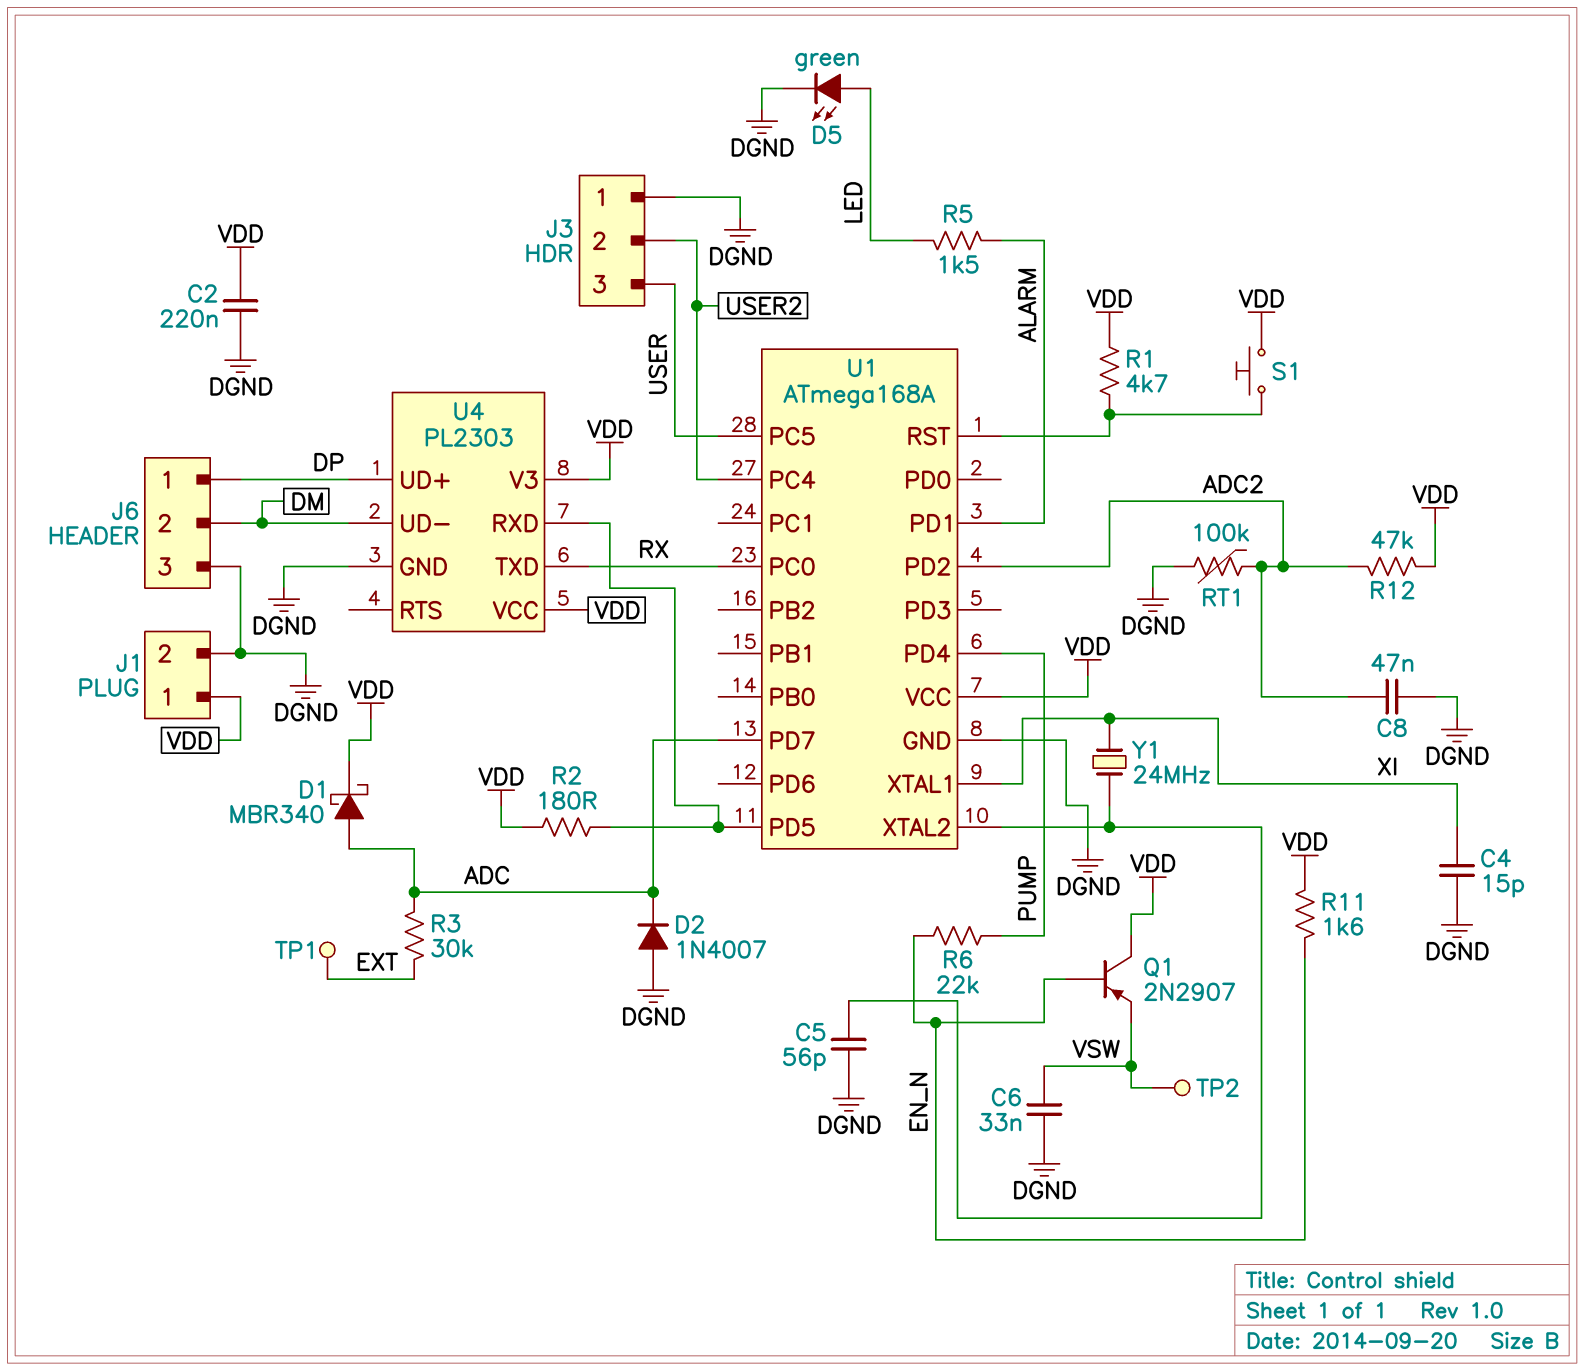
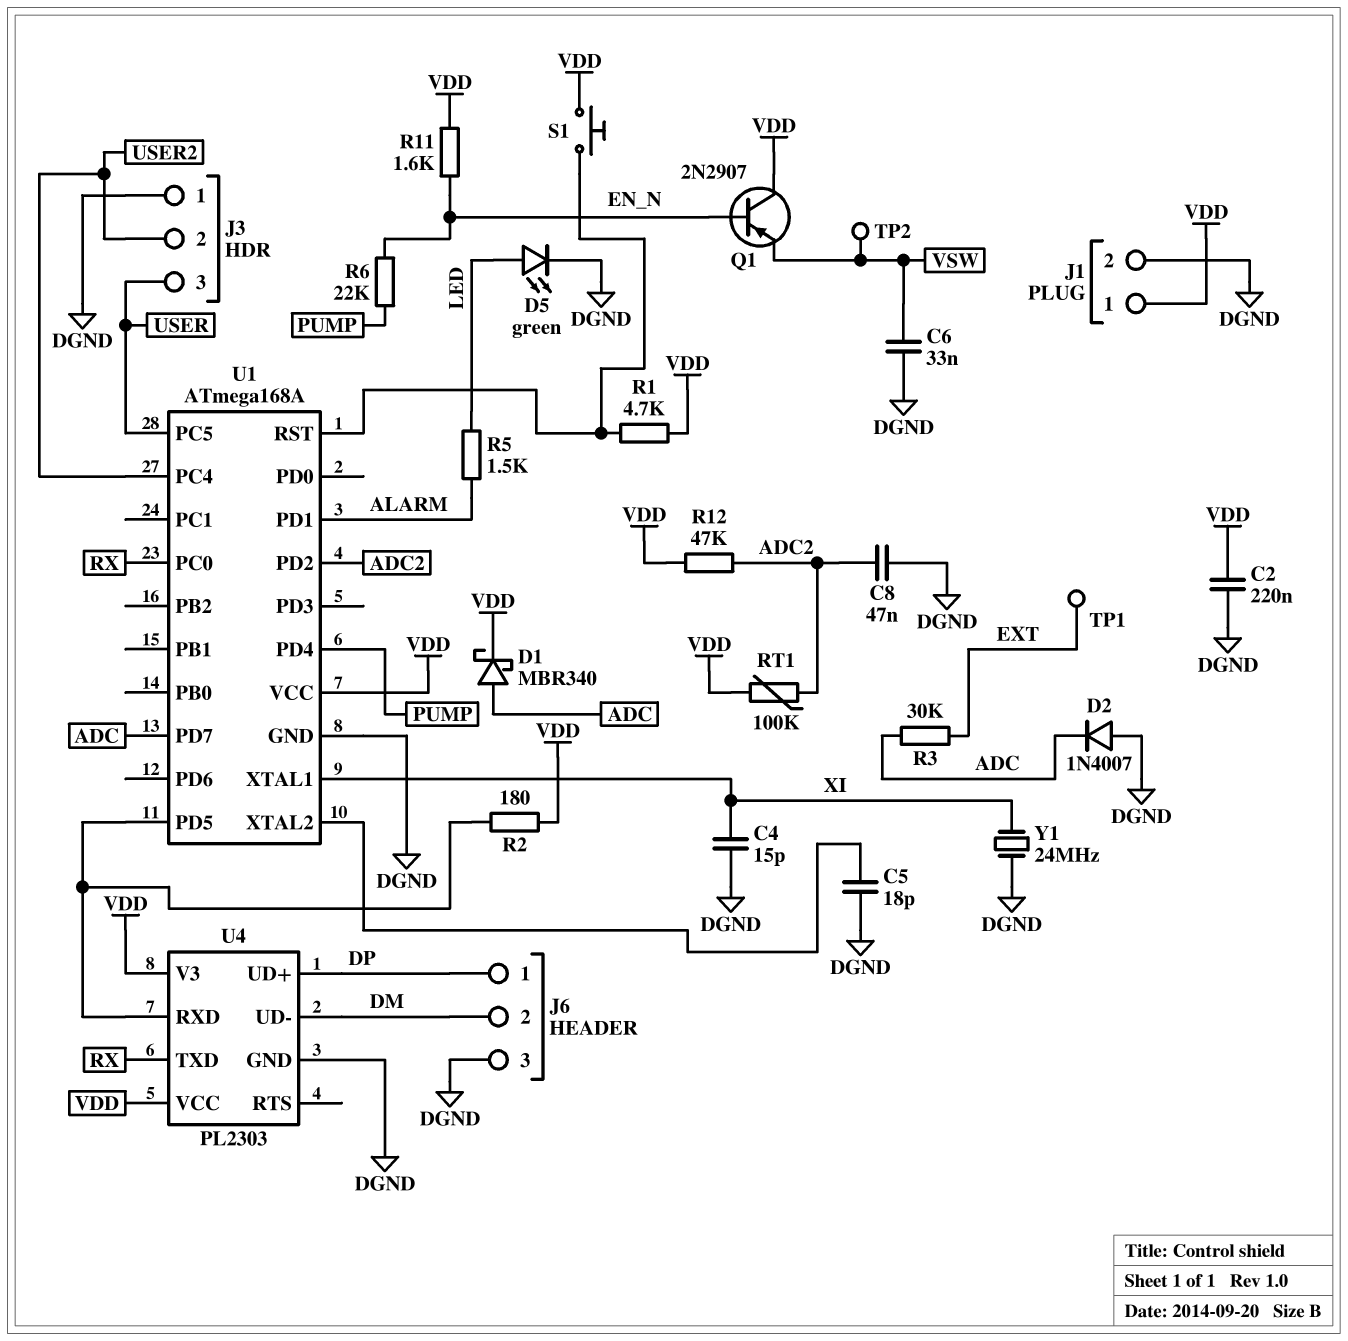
C5: 56pF (DGND, U1/XTAL2) -> 18pF (DGND, U1/XTAL2)
RT1: 100k (ADC2, DGND) -> 100k (ADC2, VDD)
Y1: 24MHz (U1/XTAL2, XI) -> 24MHz (DGND, XI)

